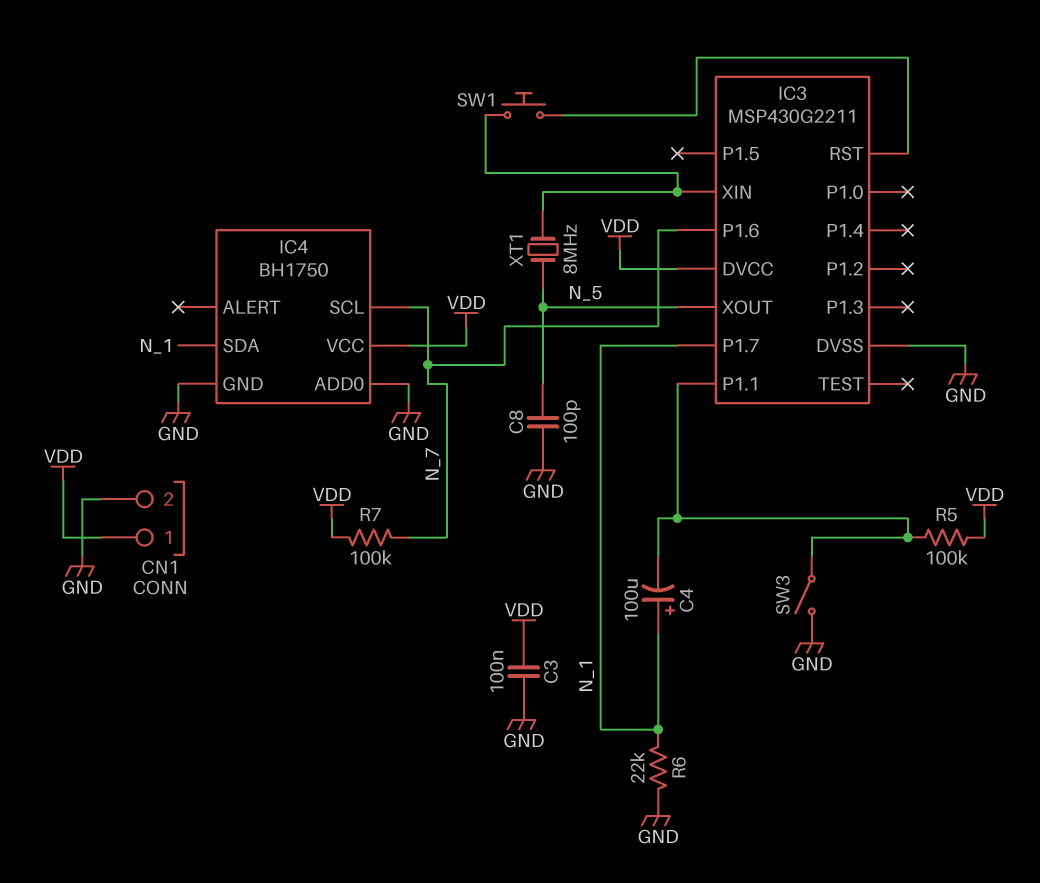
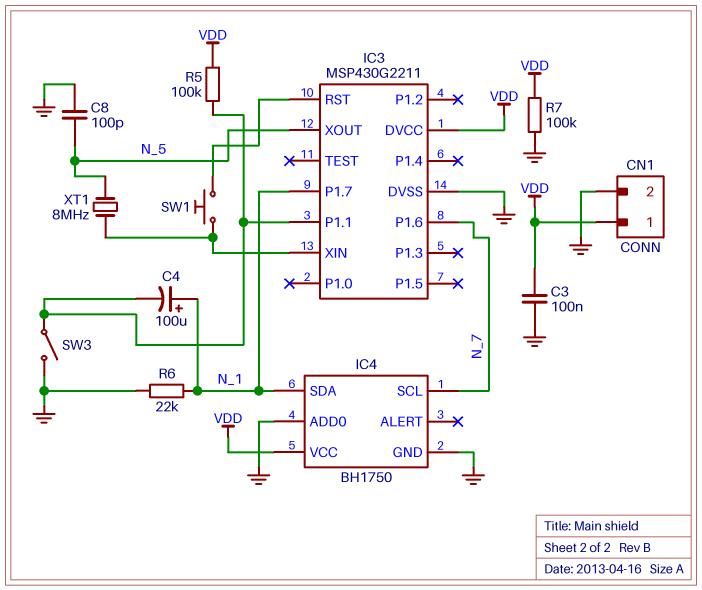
R7: 100k (N_7, VDD) -> 100k (GND, VDD)

